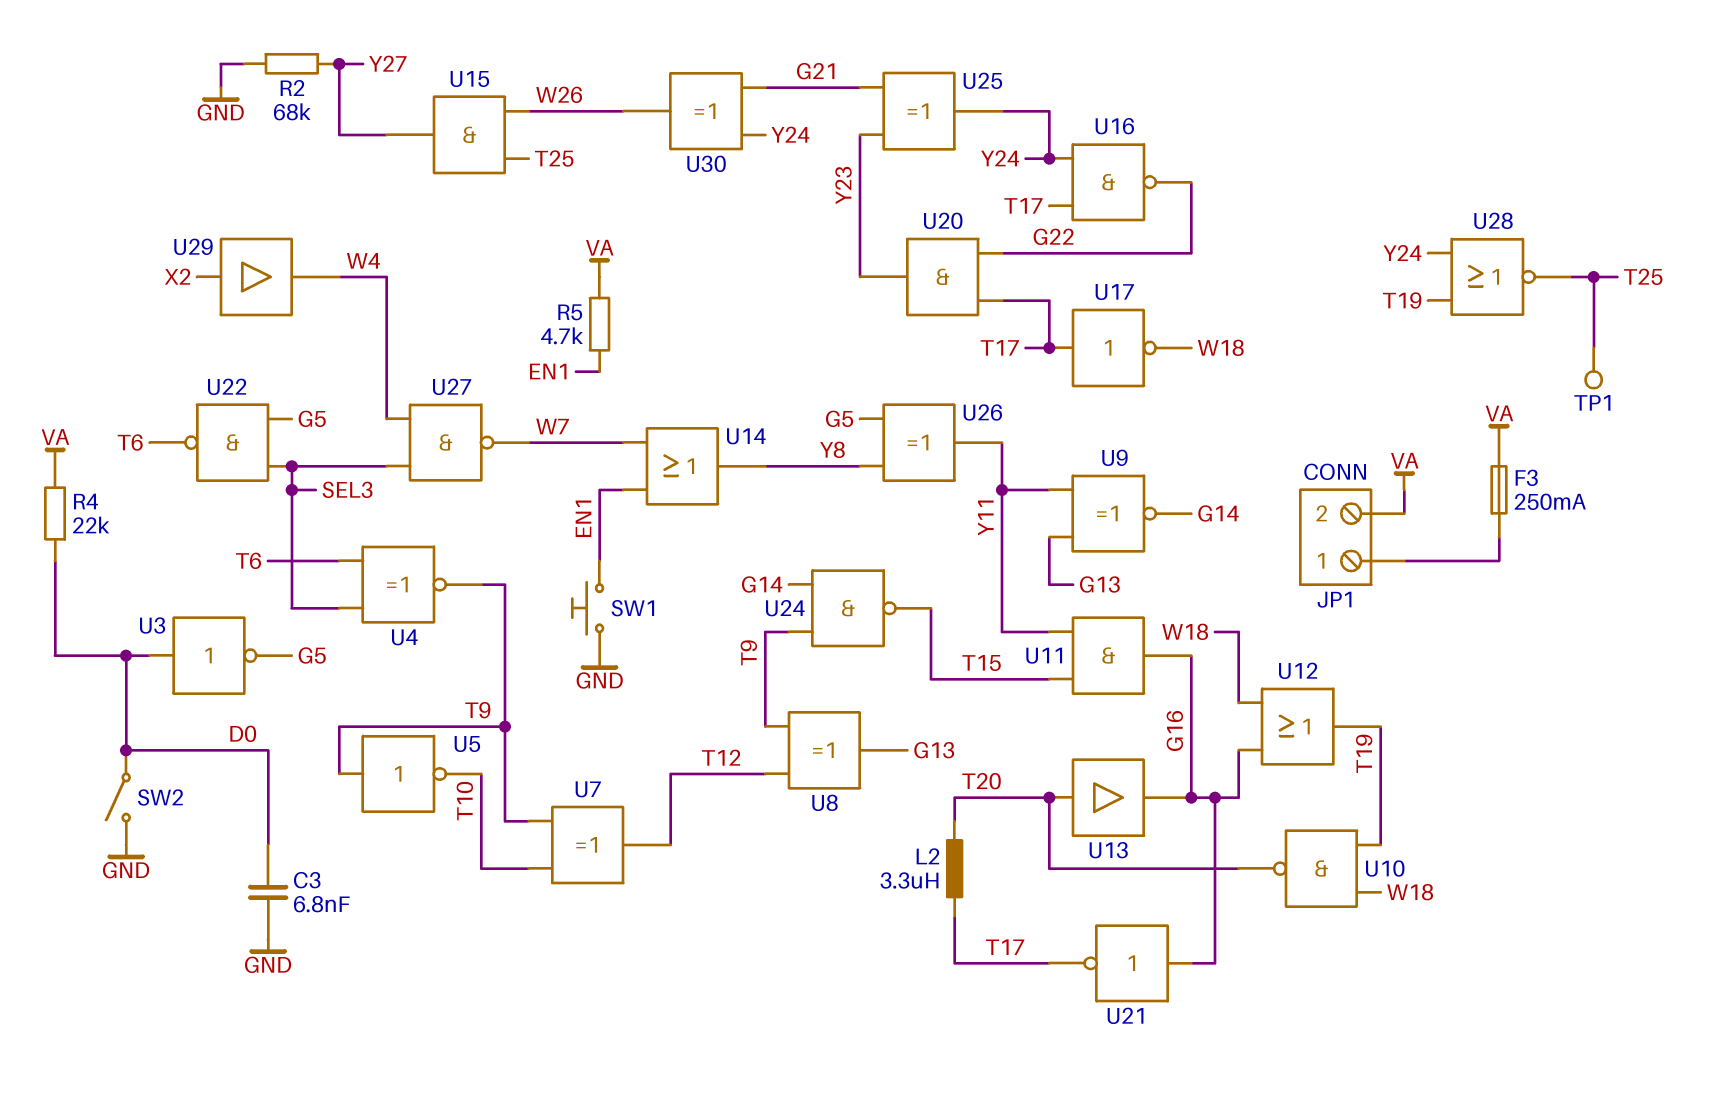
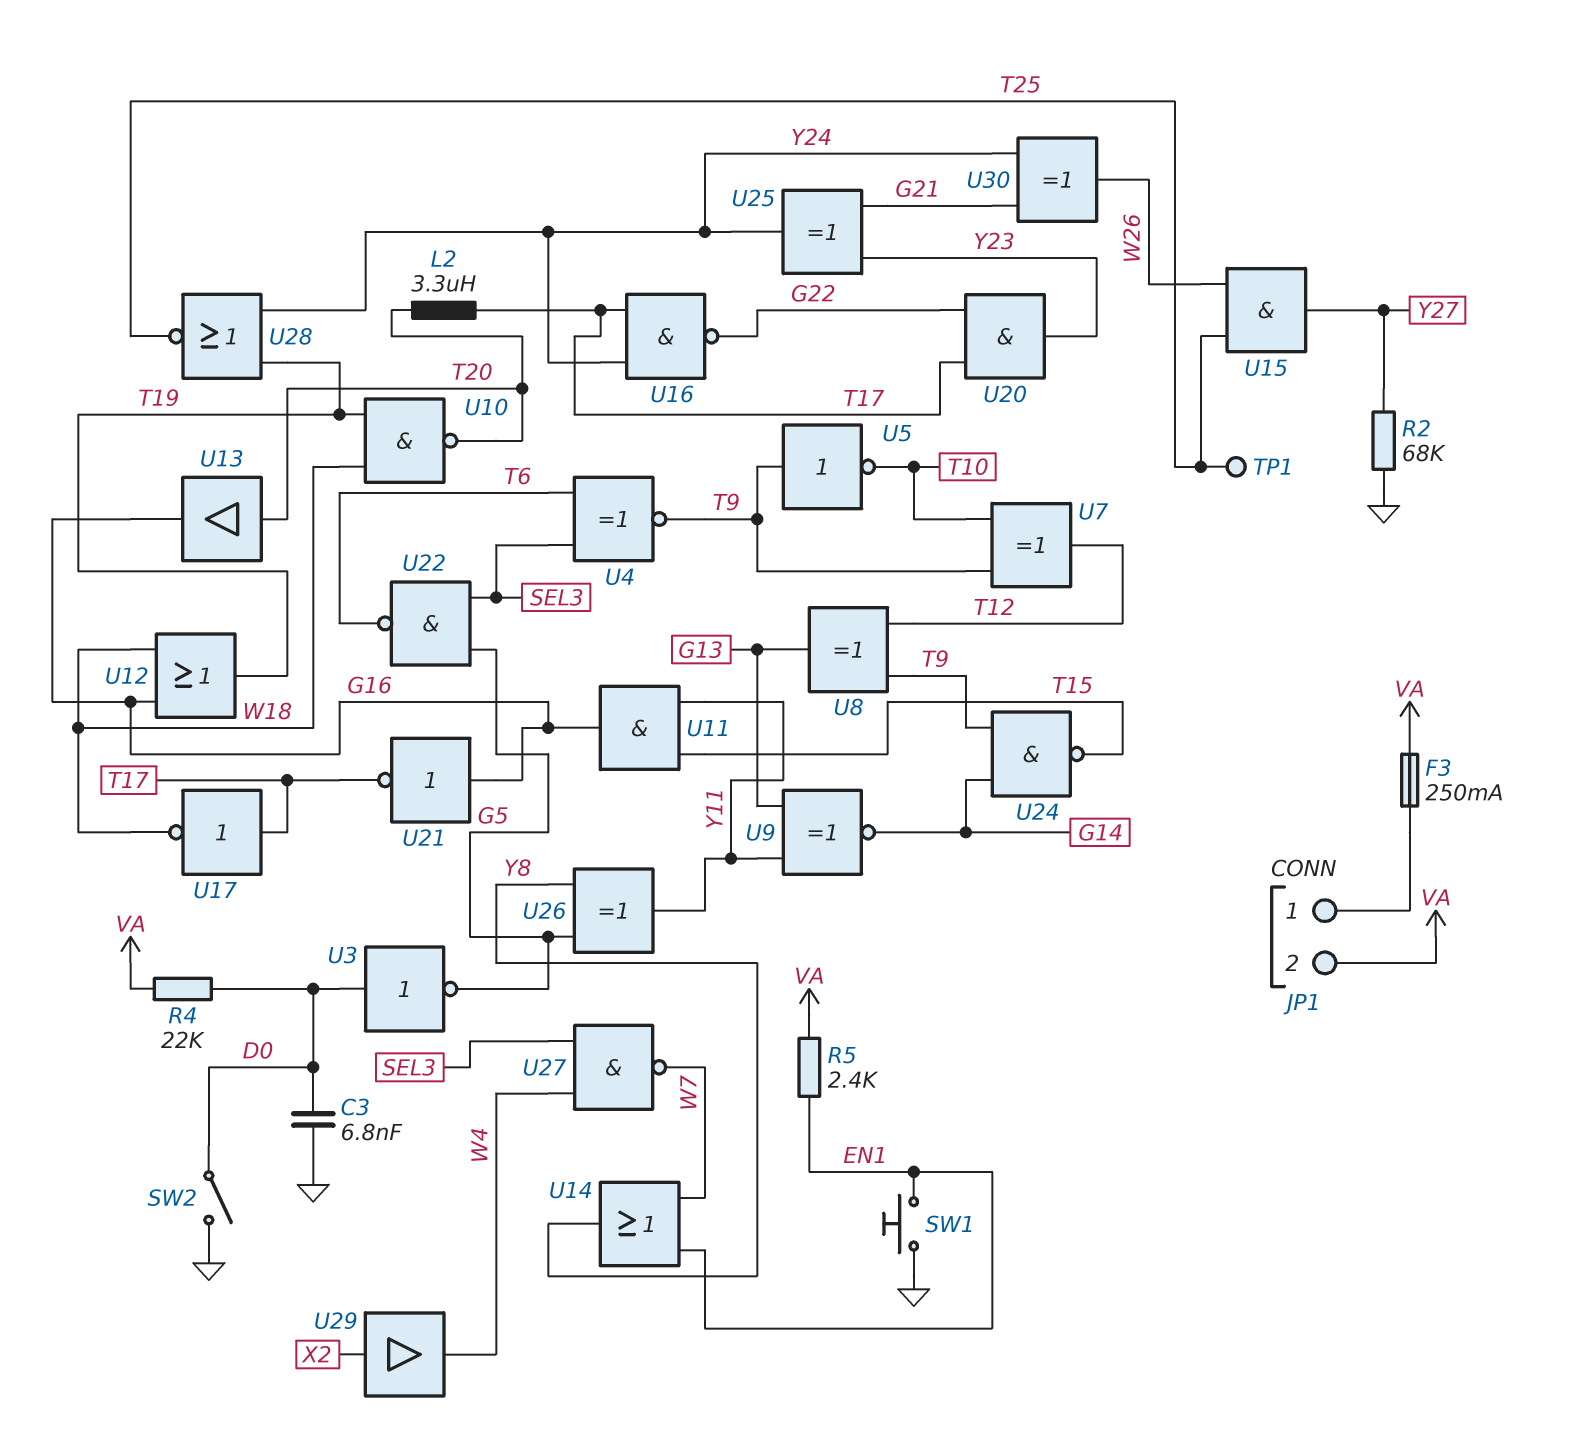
R5: 4.7k (EN1, VA) -> 2.4k (EN1, VA)

